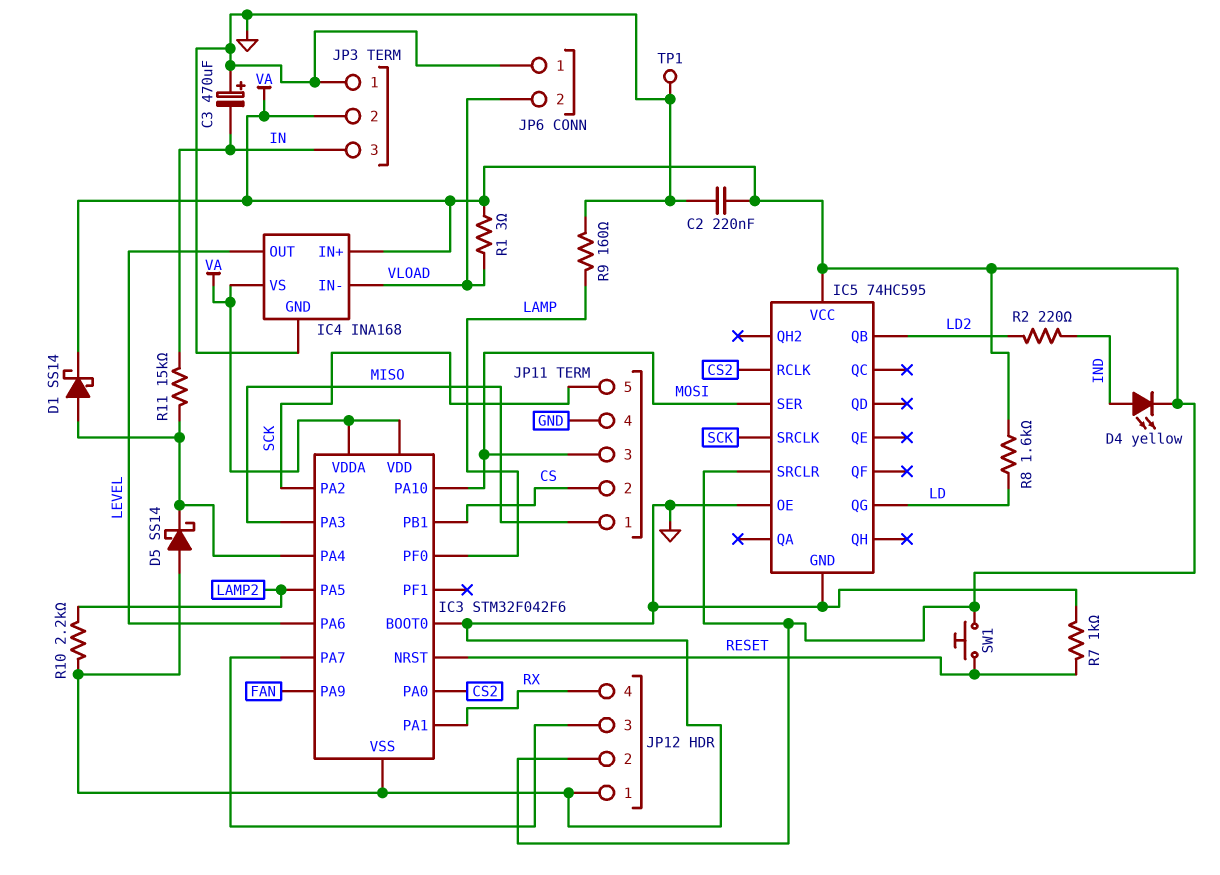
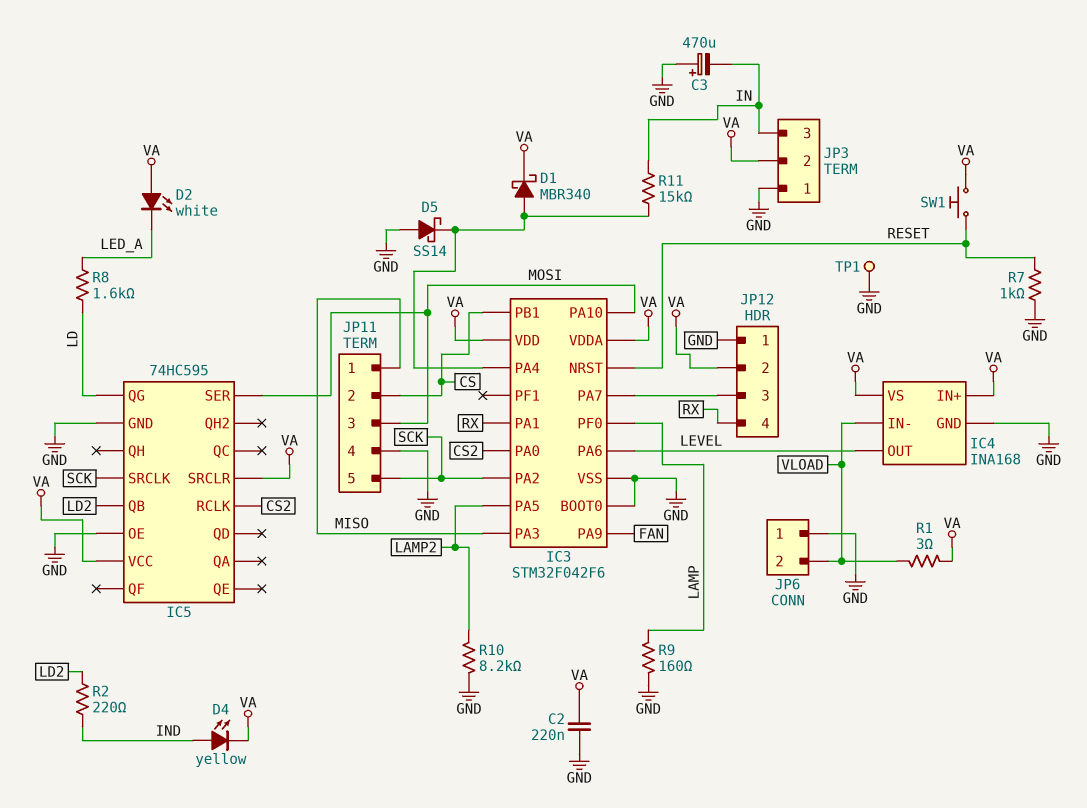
D1: schottky SS14 (A IC3/PA4, K VA) -> schottky MBR340 (A IC3/PA4, K VA)
D2: none -> LED white (A VA, K LED_A)
R8: 1.6k (LD, VA) -> 1.6k (LD, LED_A)
R10: 2.2k (GND, LAMP2) -> 8.2k (GND, LAMP2)

